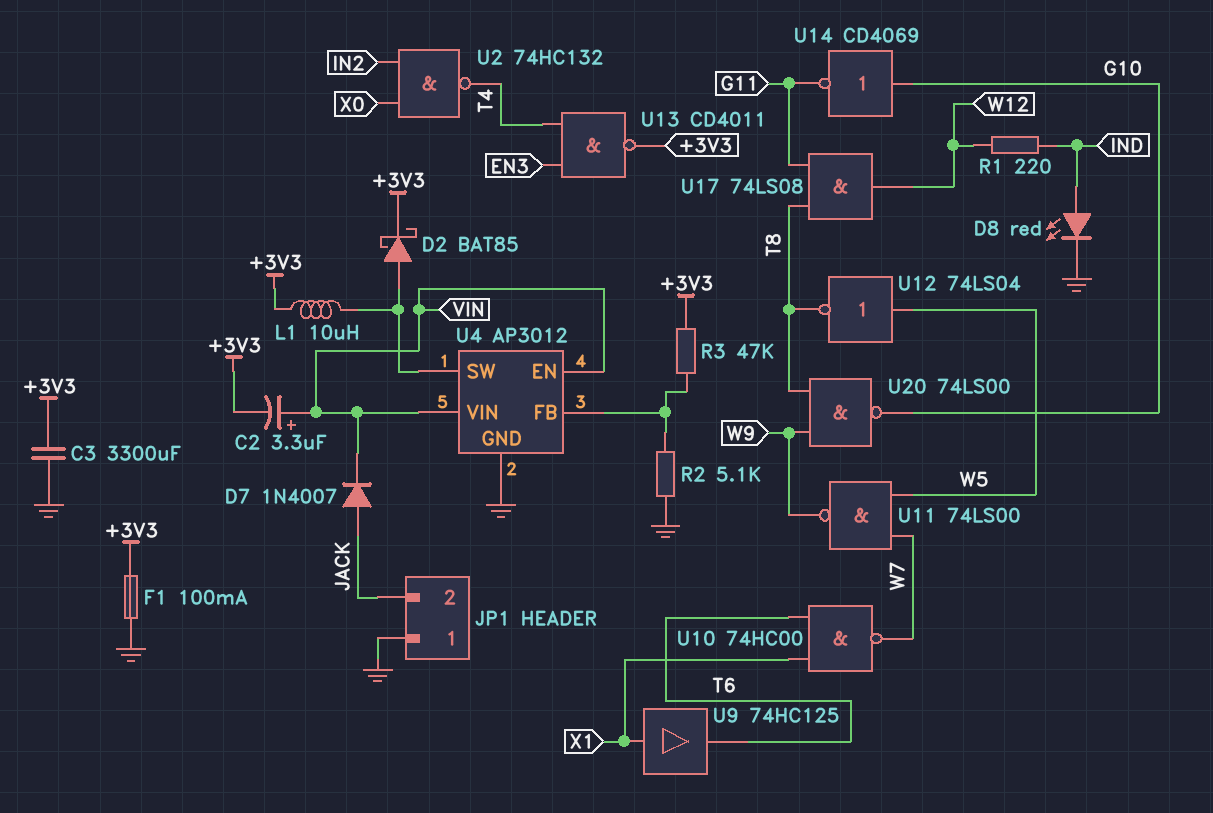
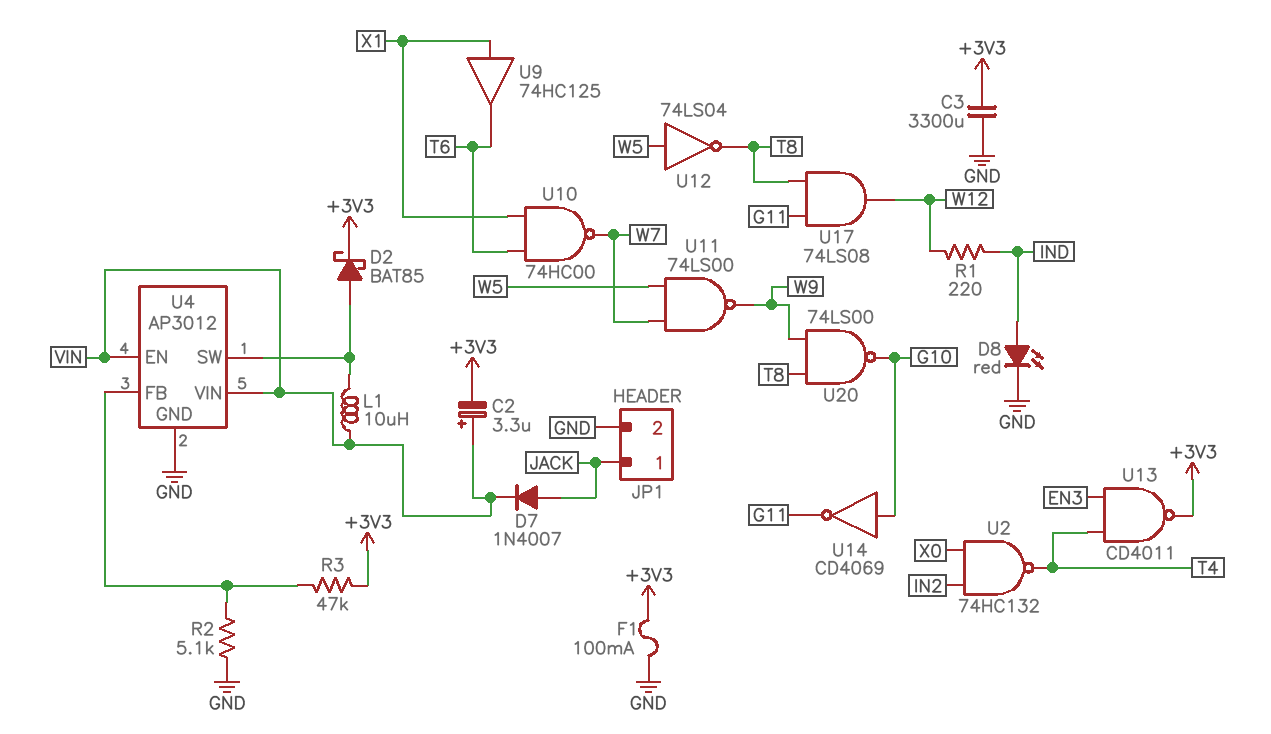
JP1 pin 1: GND -> JACK
JP1 pin 2: JACK -> GND
L1: 10uH (+3V3, U4/SW) -> 10uH (U4/SW, VIN)

